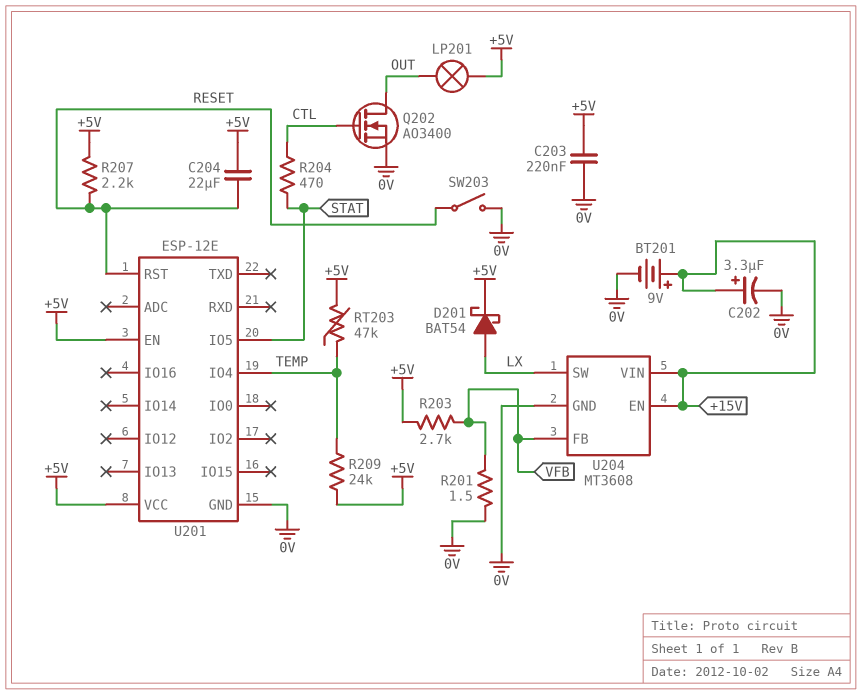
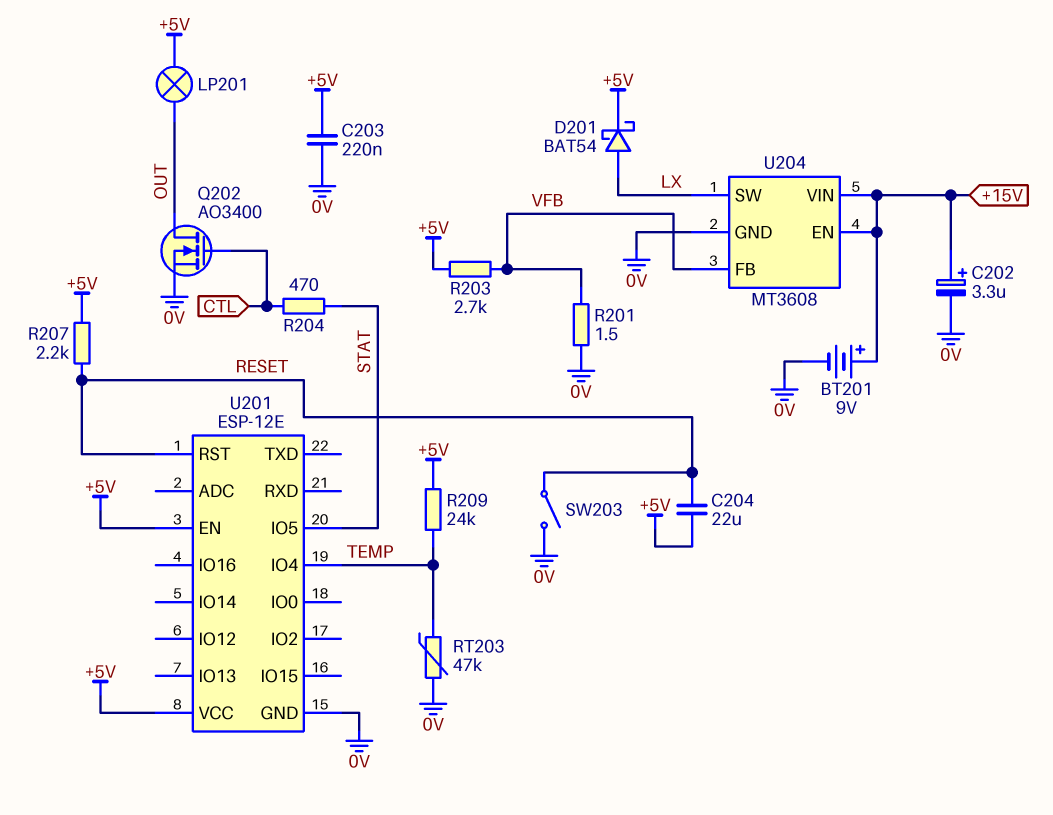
RT203: 47k (+5V, TEMP) -> 47k (0V, TEMP)

